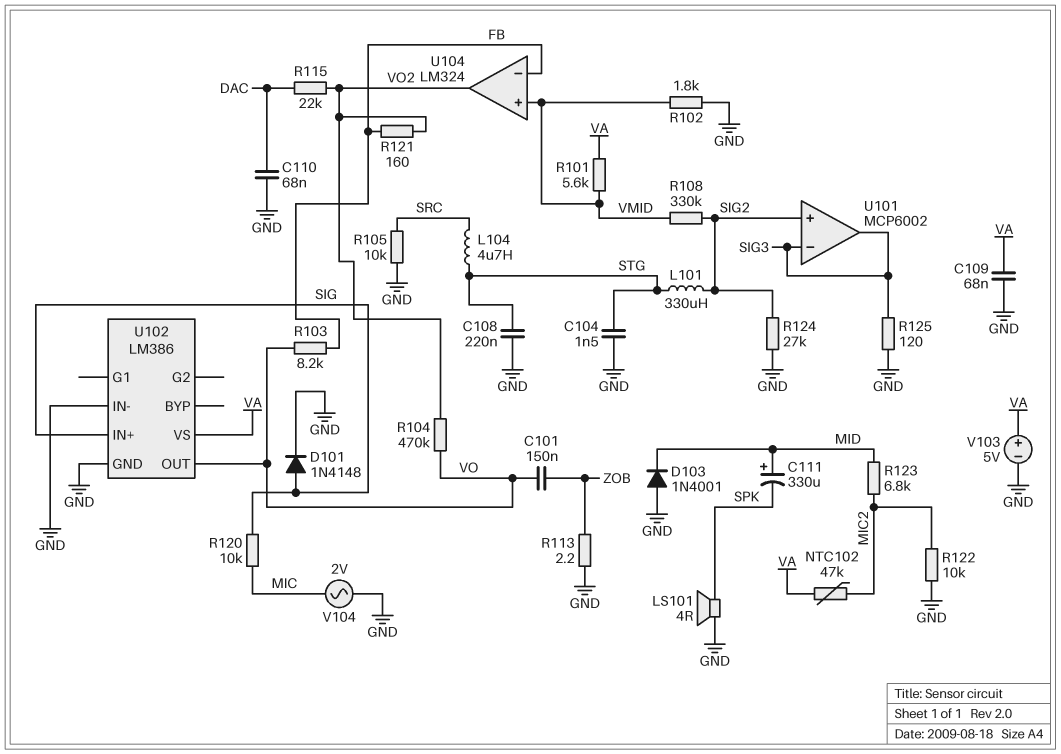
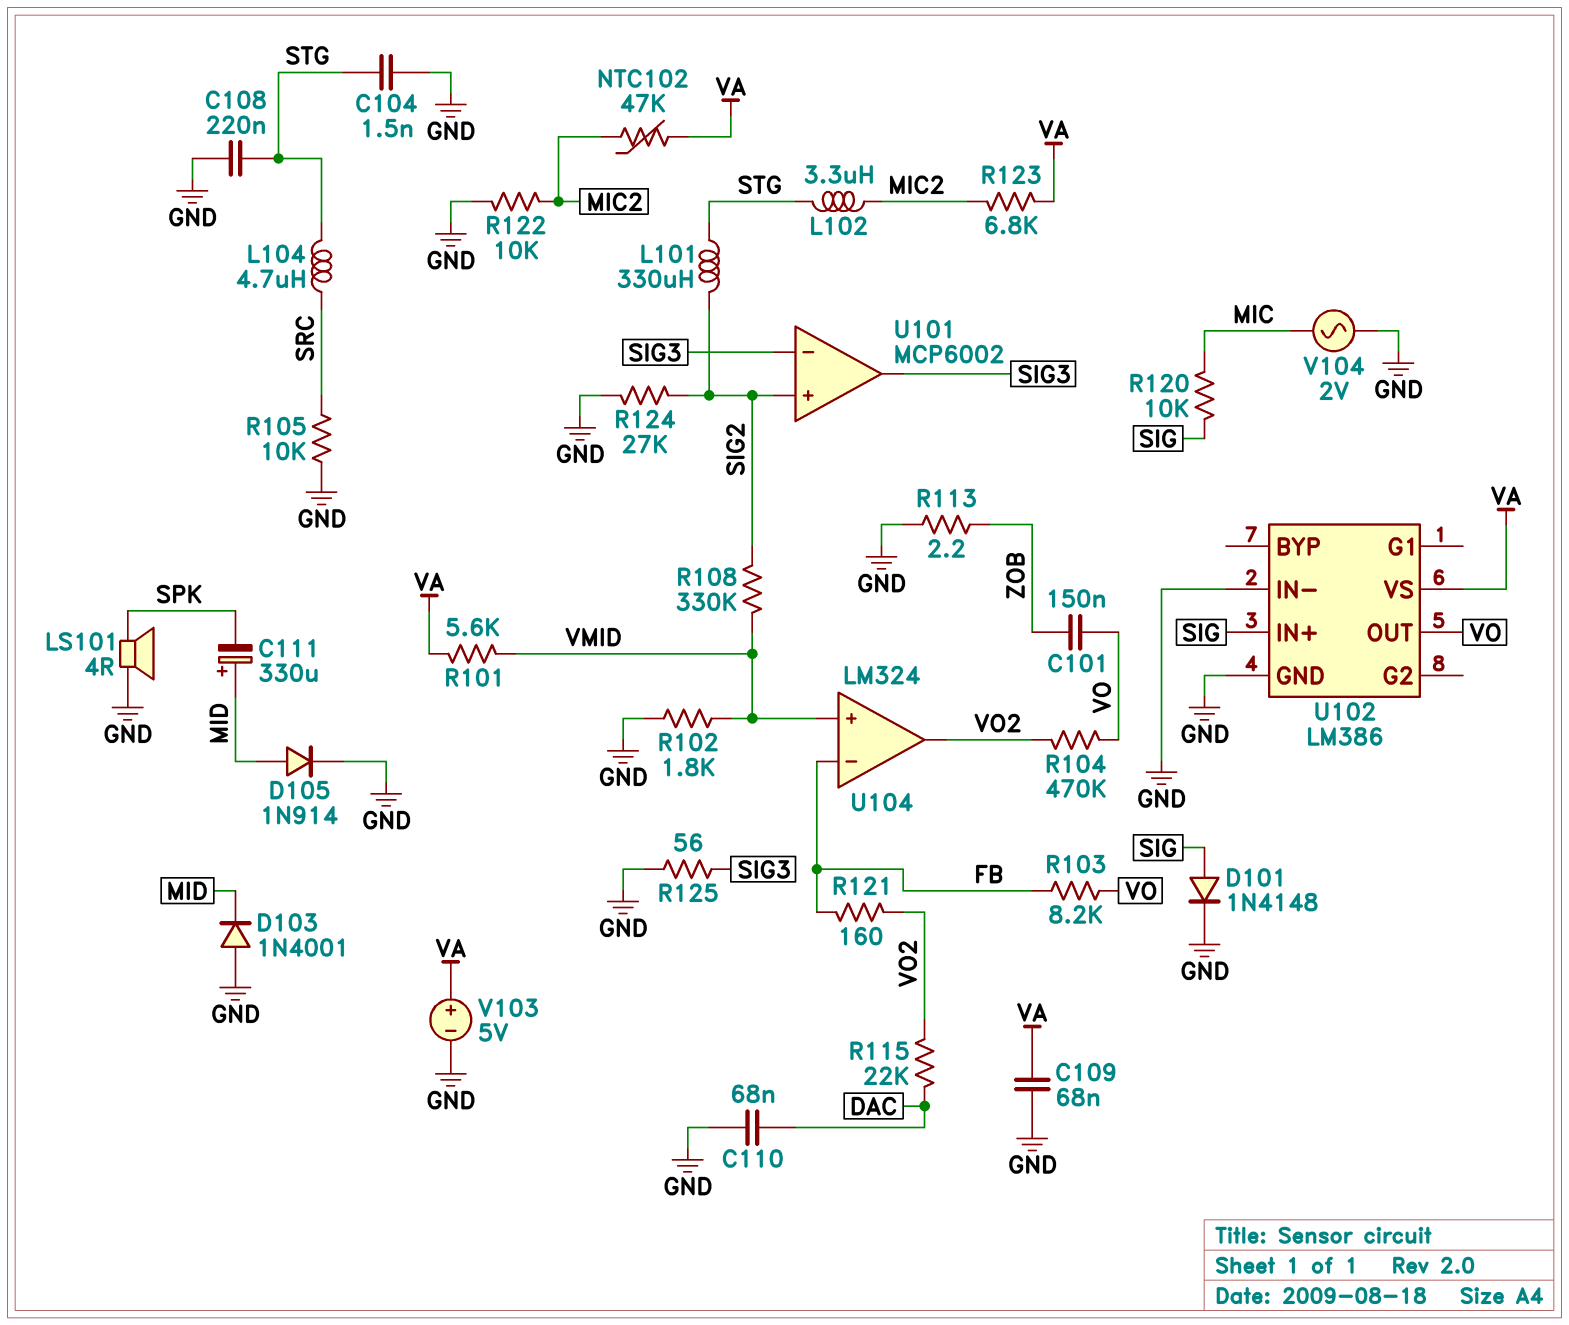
D105: none -> diode 1N914 (A MID, K GND)
L102: none -> 3.3uH (MIC2, STG)
R123: 6.8k (MIC2, MID) -> 6.8k (MIC2, VA)
R125: 120 (GND, SIG3) -> 56 (GND, SIG3)

